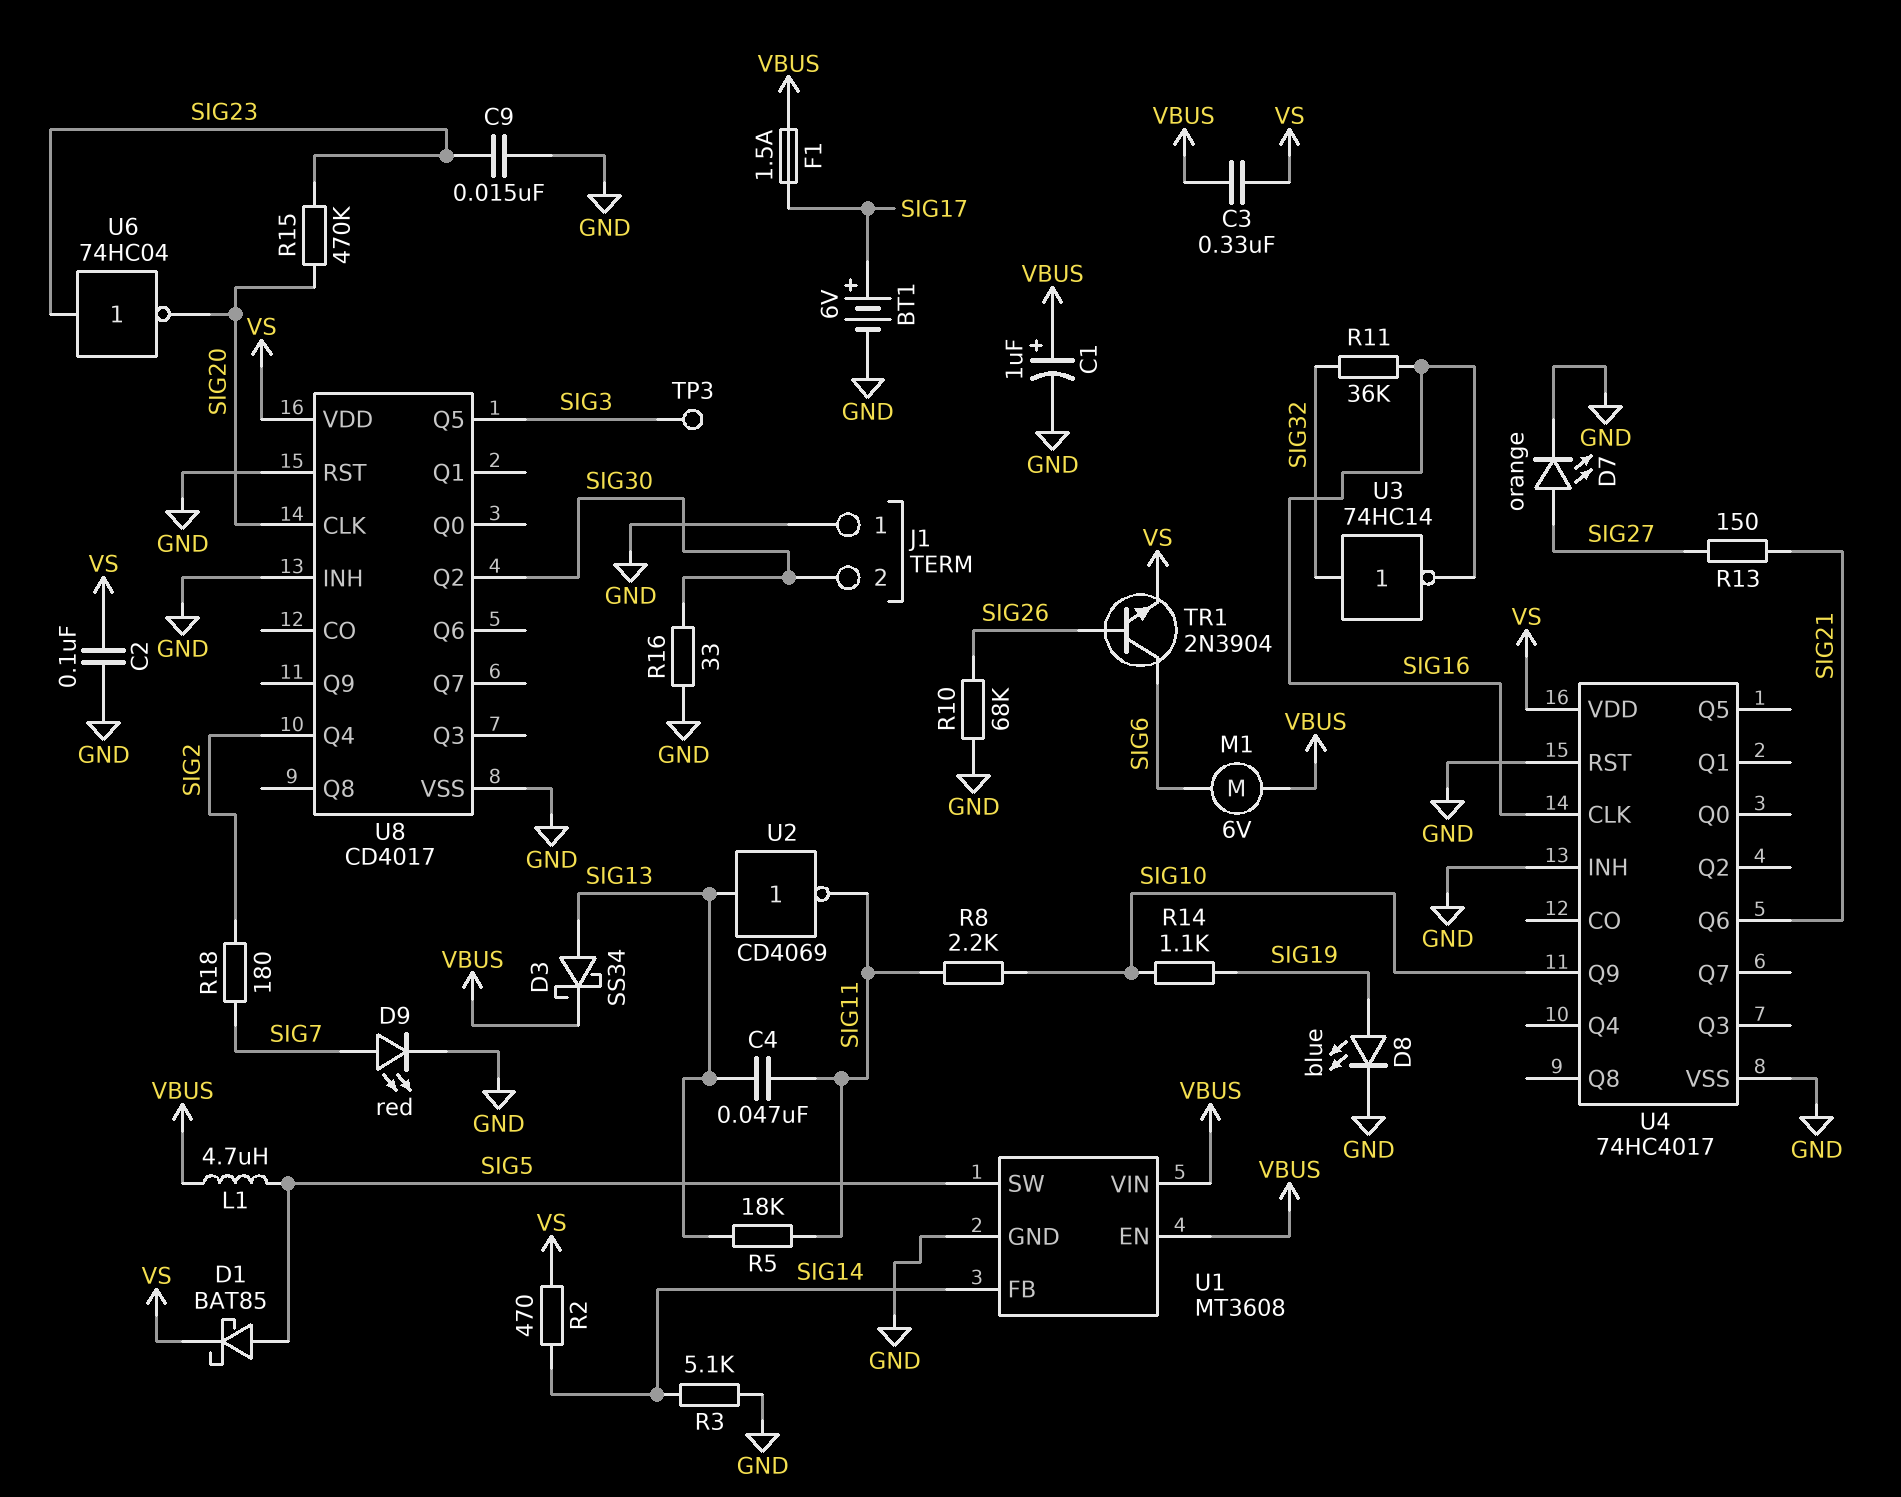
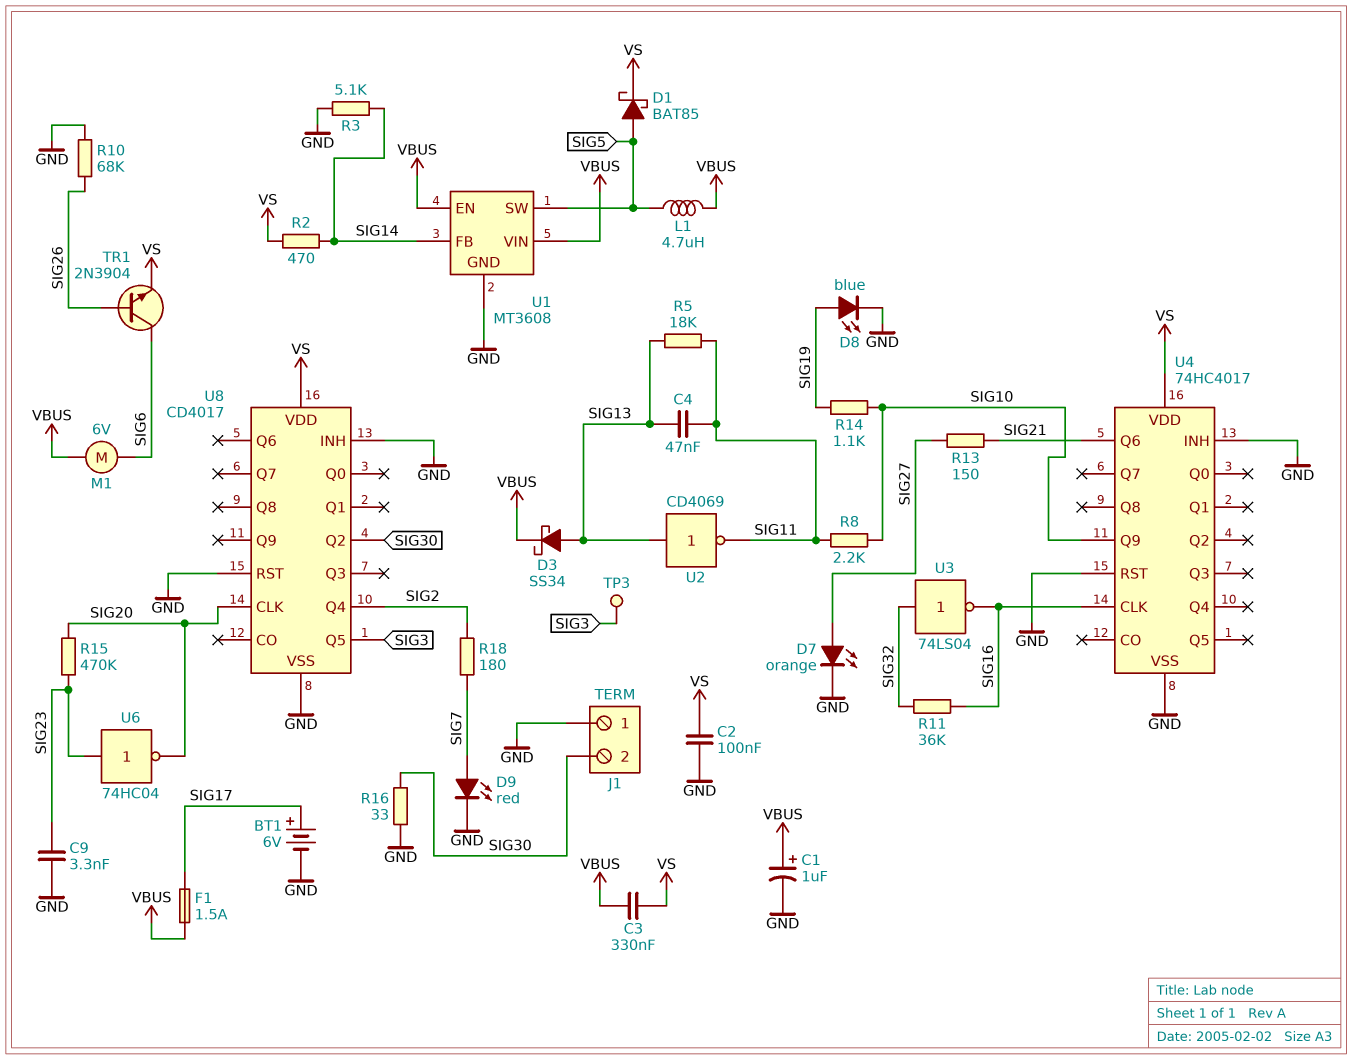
C9: 15nF (GND, SIG23) -> 3.3nF (GND, SIG23)
U3: NOT 74HC14 (in SIG32, out SIG16) -> NOT 74LS04 (in SIG32, out SIG16)

